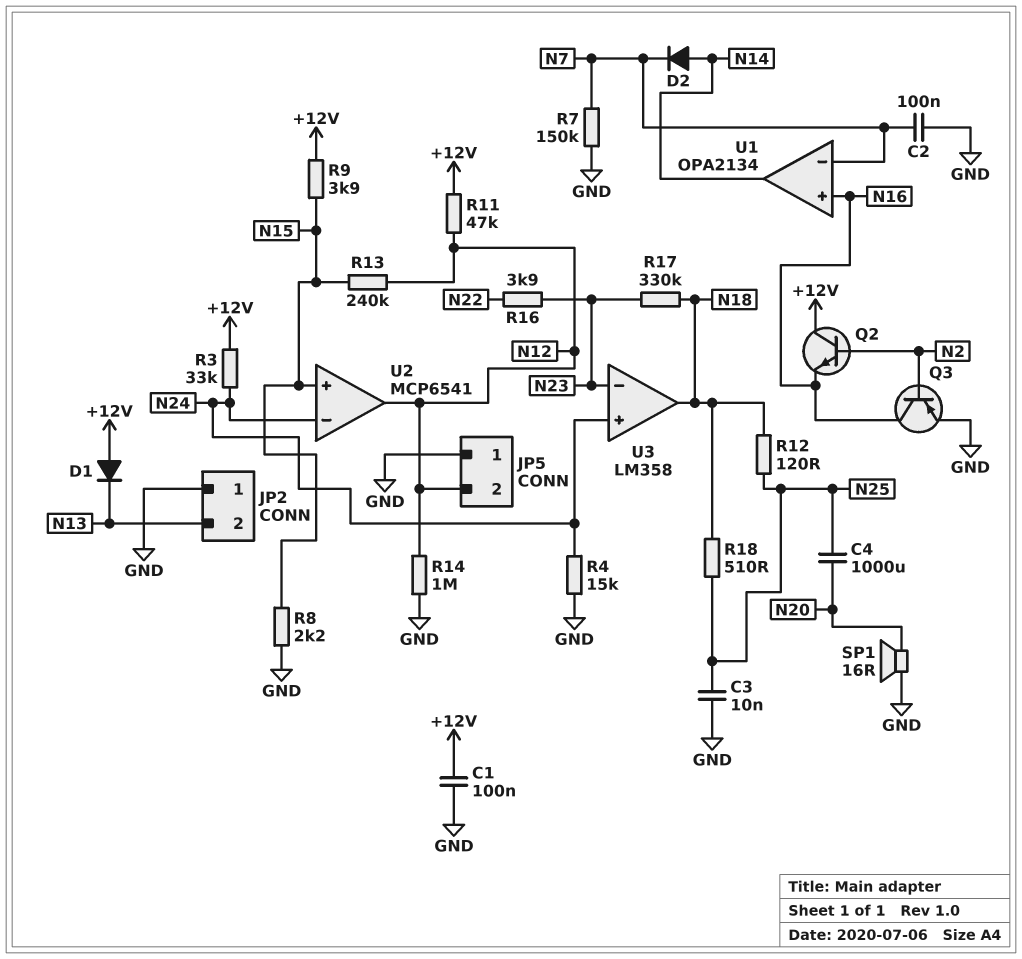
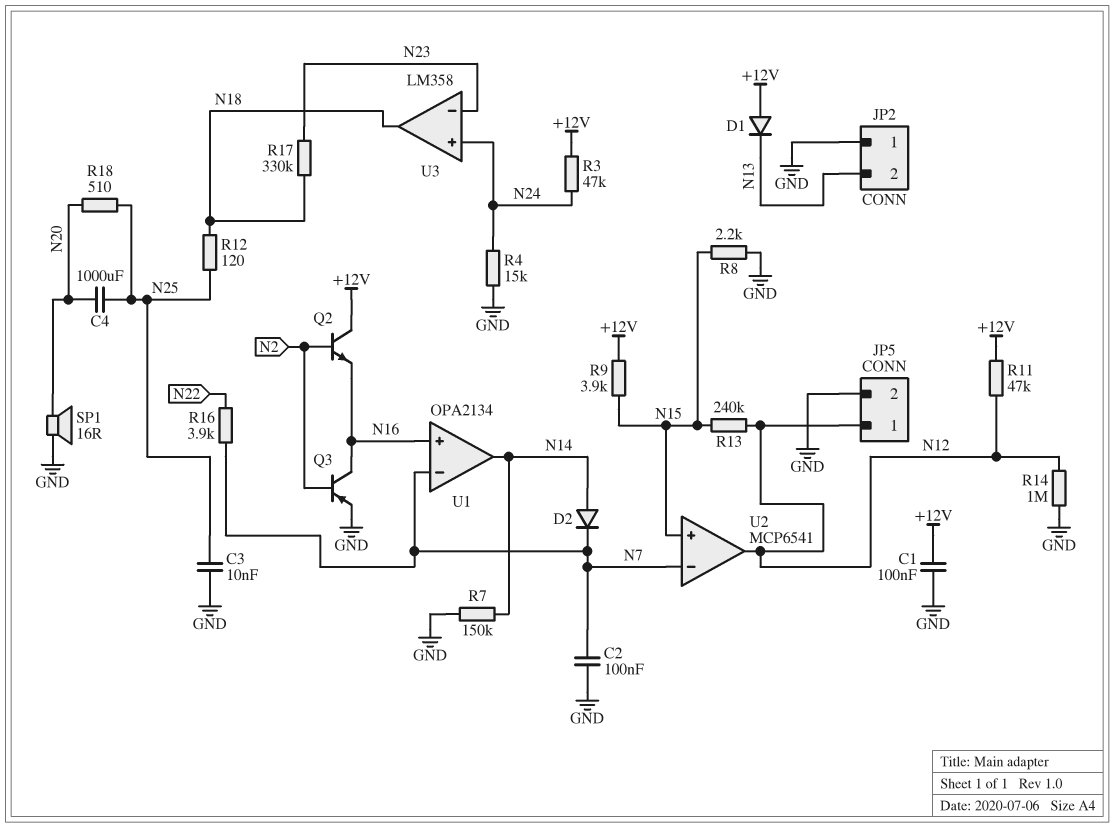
JP5 pin 1: GND -> N12
JP5 pin 2: N12 -> GND
R3: 33k (+12V, N24) -> 47k (+12V, N24)
R7: 150k (GND, N7) -> 150k (GND, N14)
R16: 3.9k (N22, N23) -> 3.9k (N7, N22)
R18: 510 (N18, N25) -> 510 (N20, N25)
U2 pin in-: N24 -> N7

